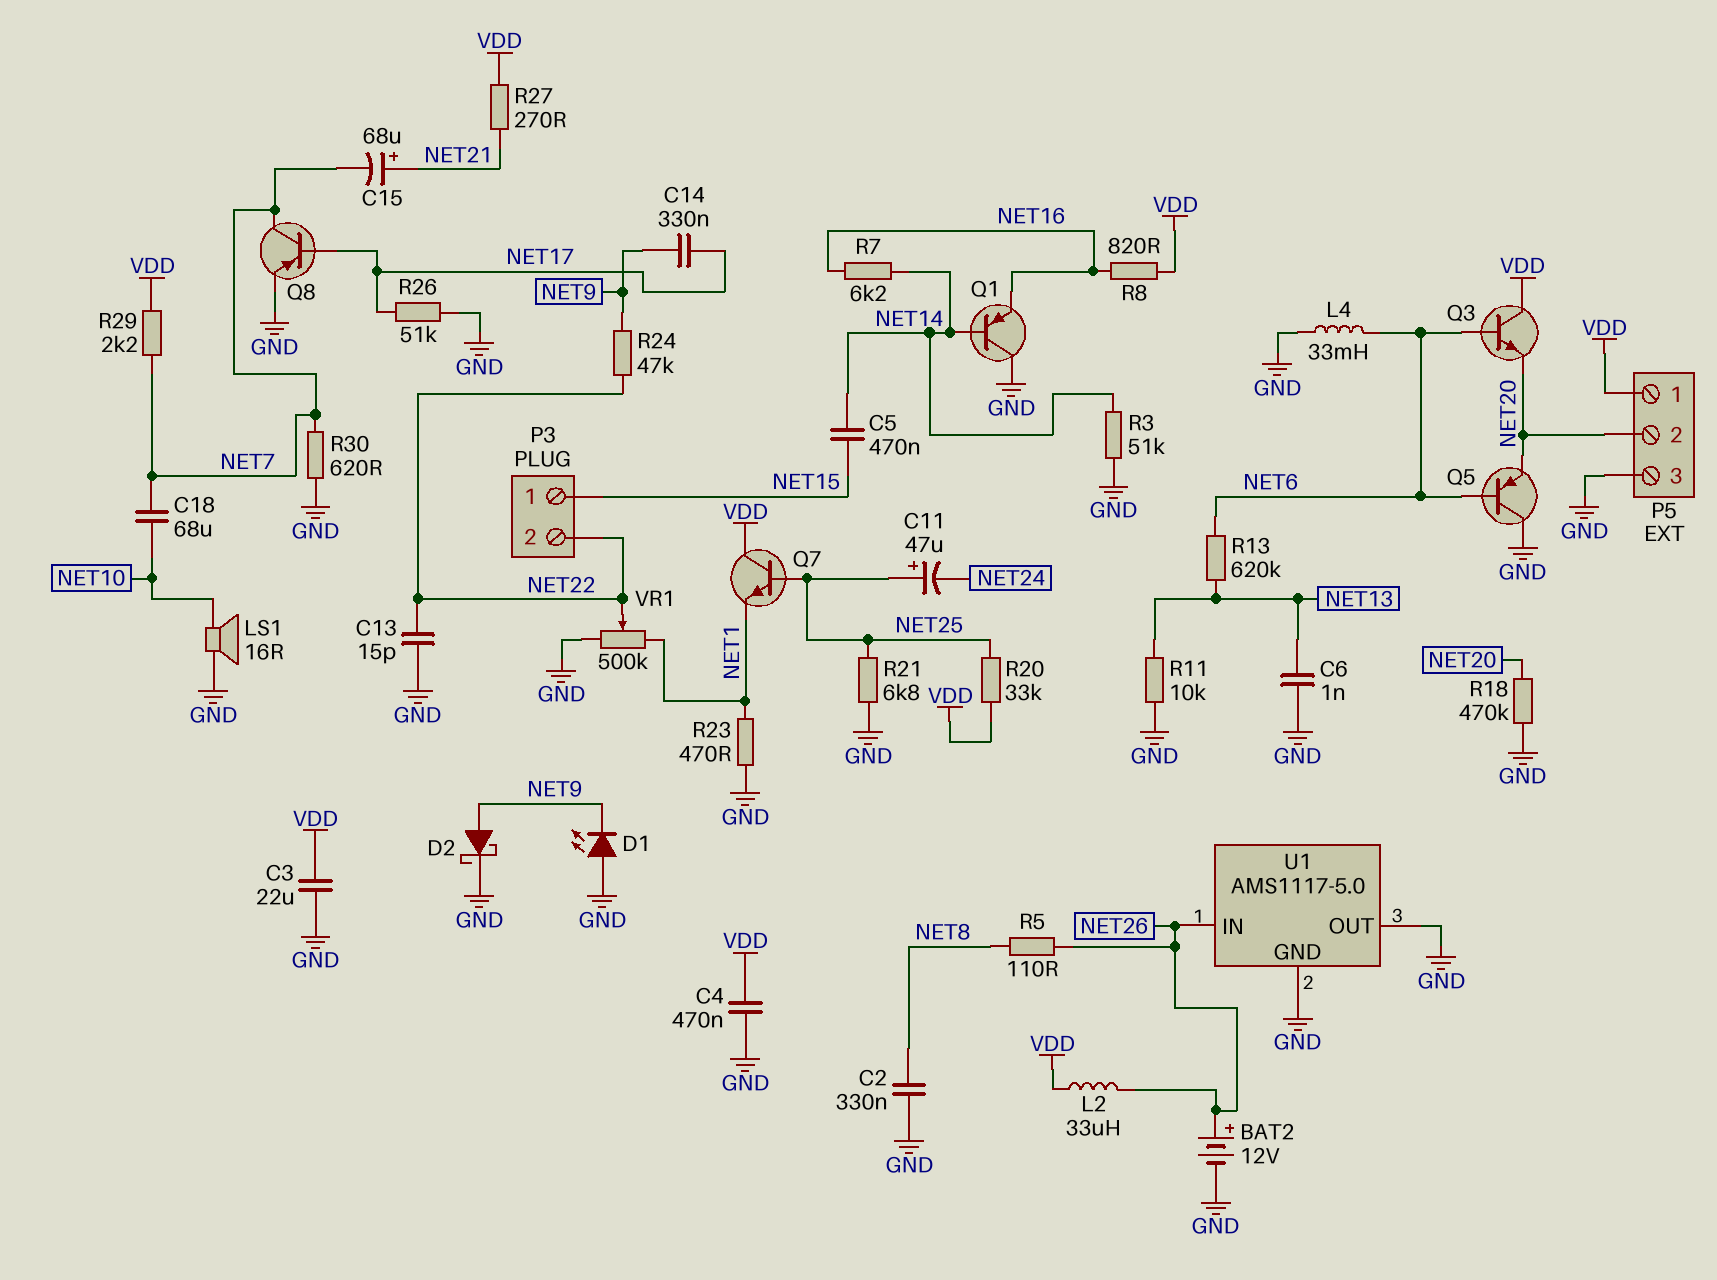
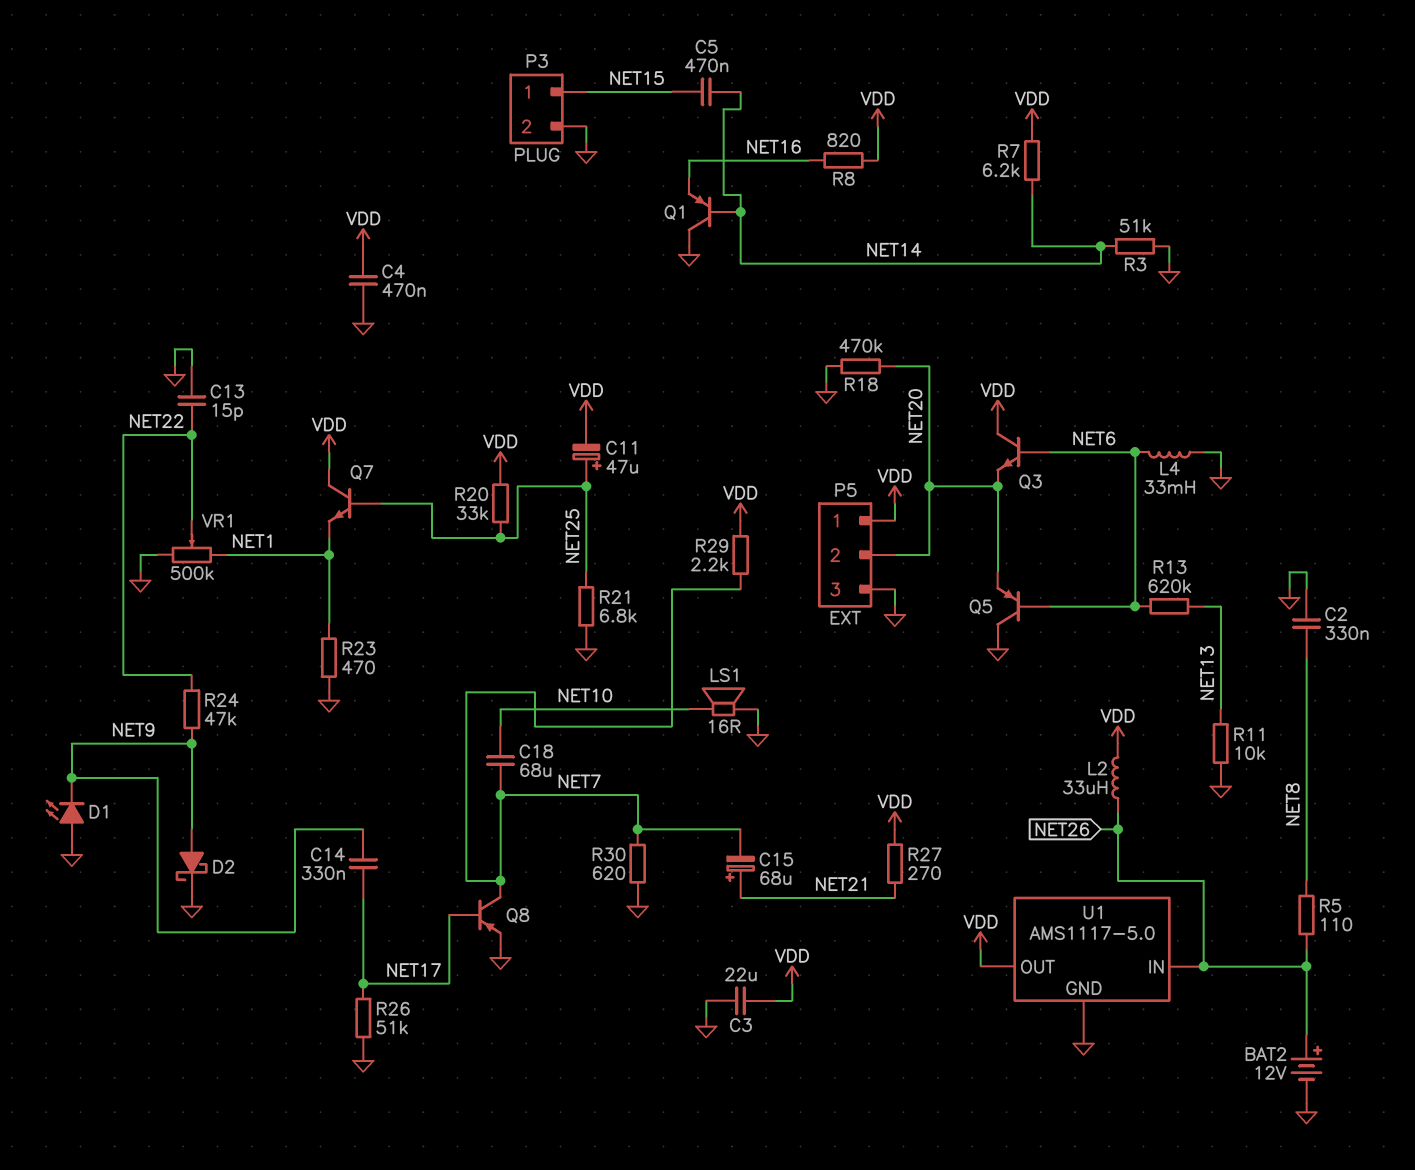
C6: 1nF (GND, NET13) -> none
C11: 47uF (plus NET25, minus NET24) -> 47uF (plus NET25, minus VDD)
P3 pin 2: NET22 -> GND
R7: 6.2k (NET14, NET16) -> 6.2k (NET14, VDD)
U1 pin OUT: GND -> VDD

